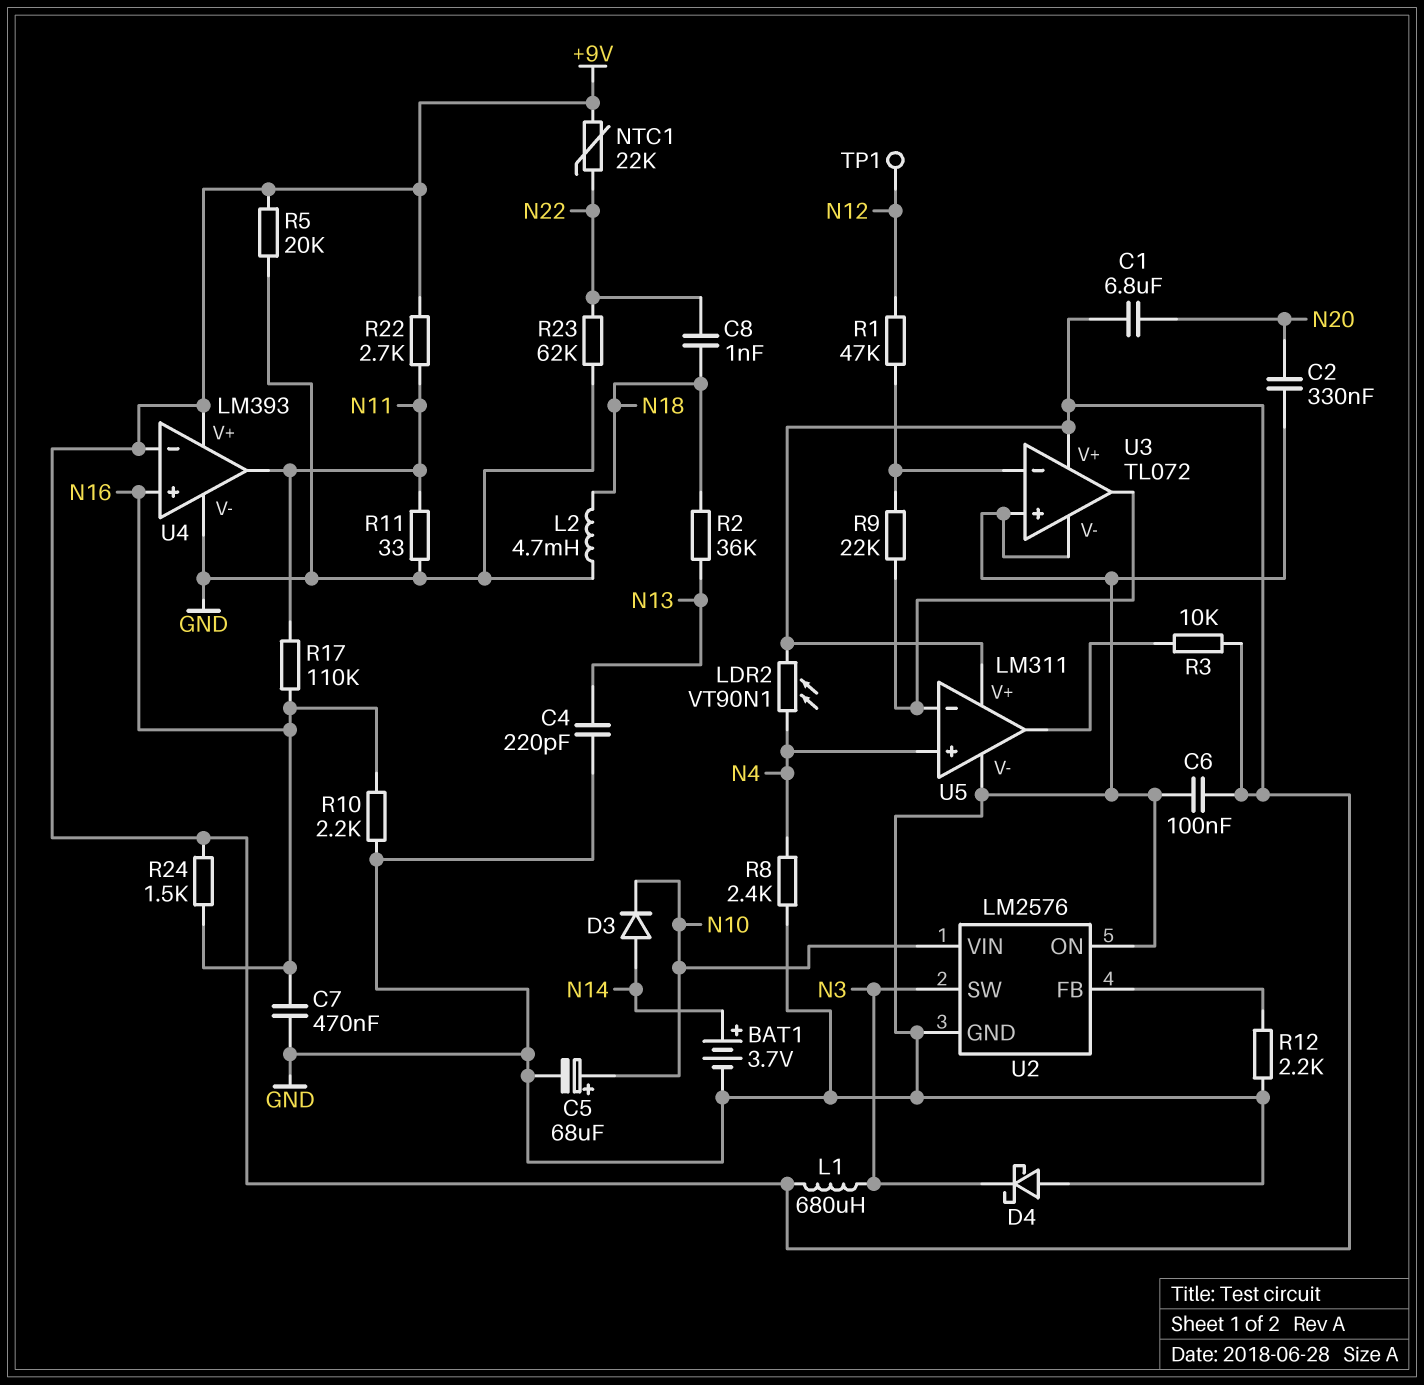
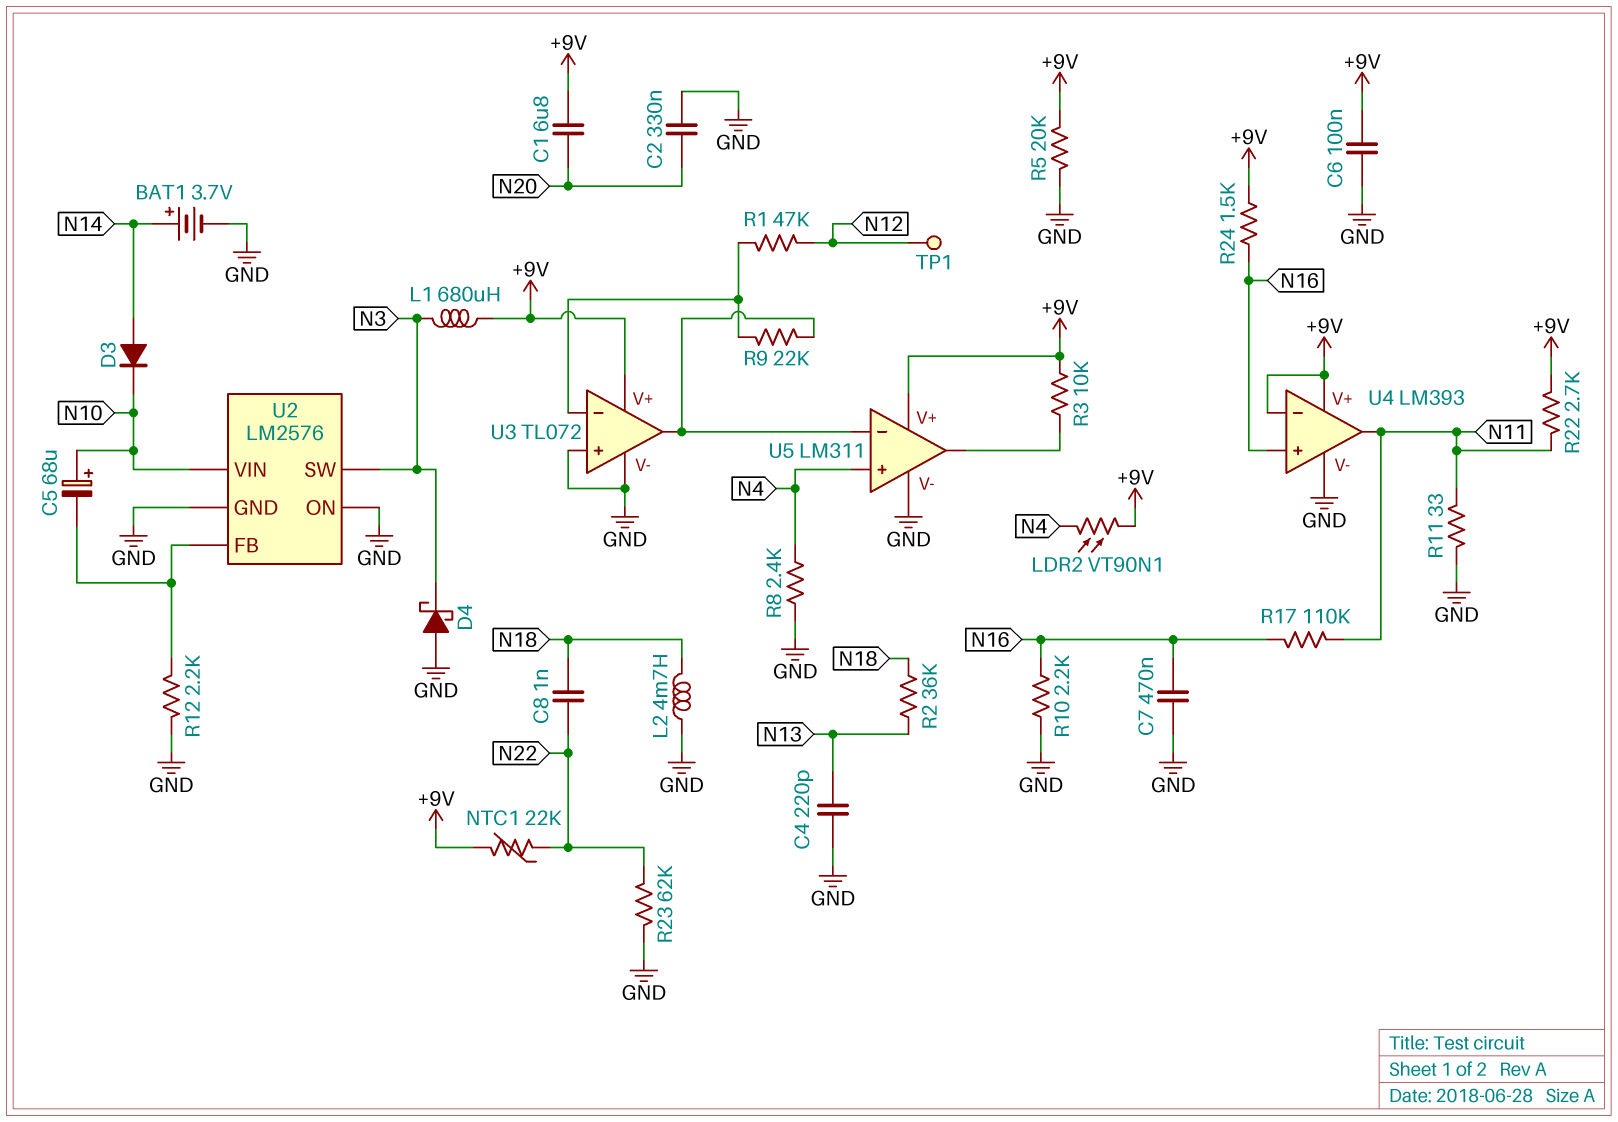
C5: 68uF (plus N10, minus GND) -> 68uF (plus N10, minus U2/FB)

